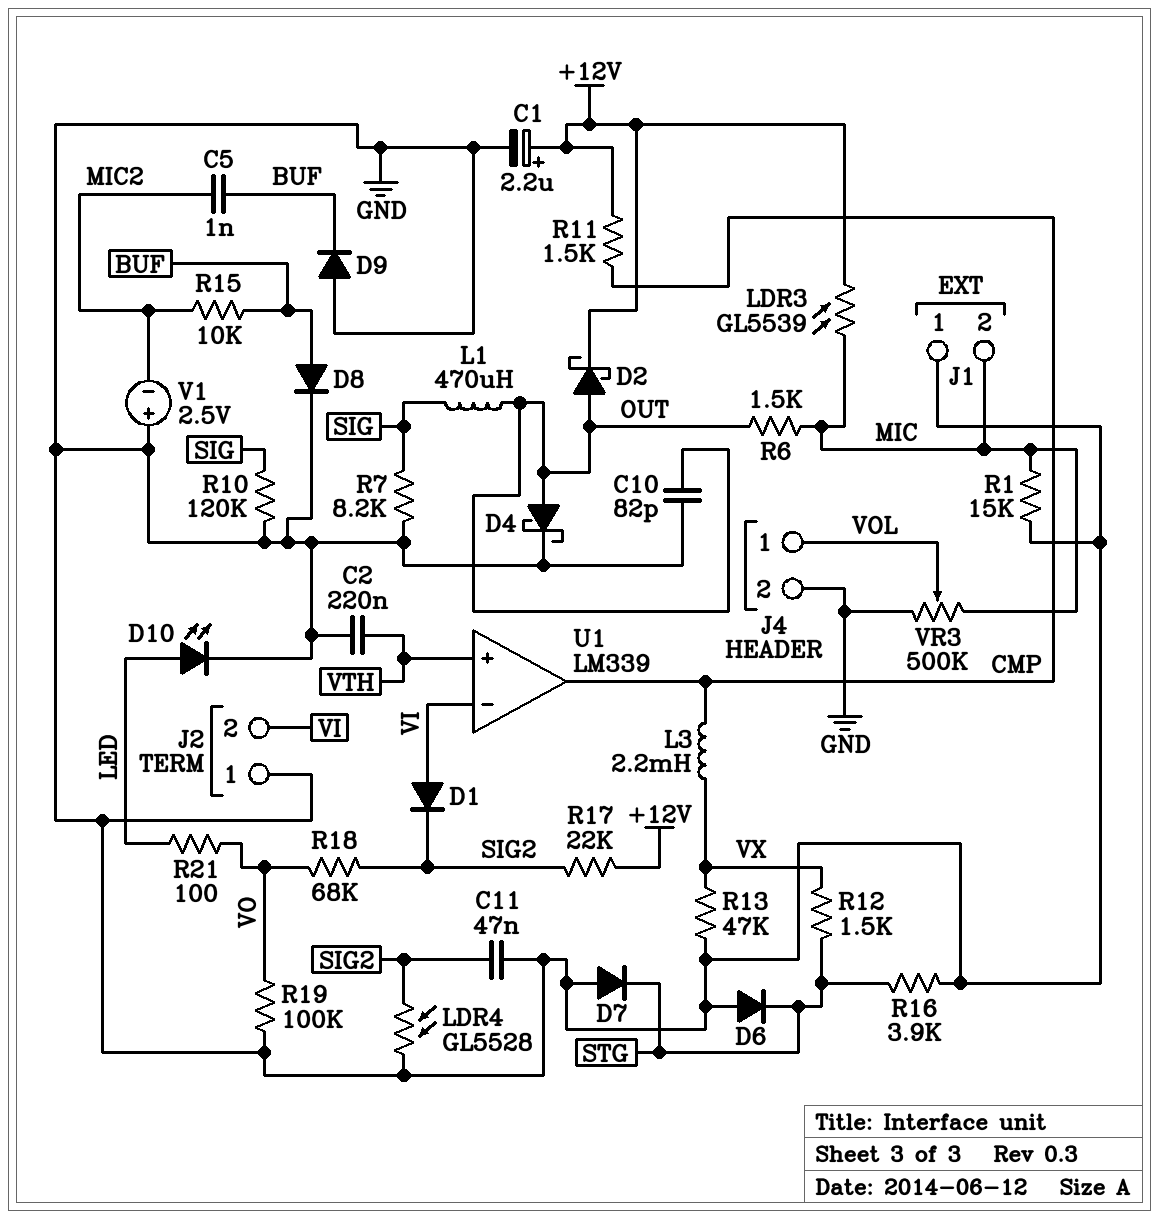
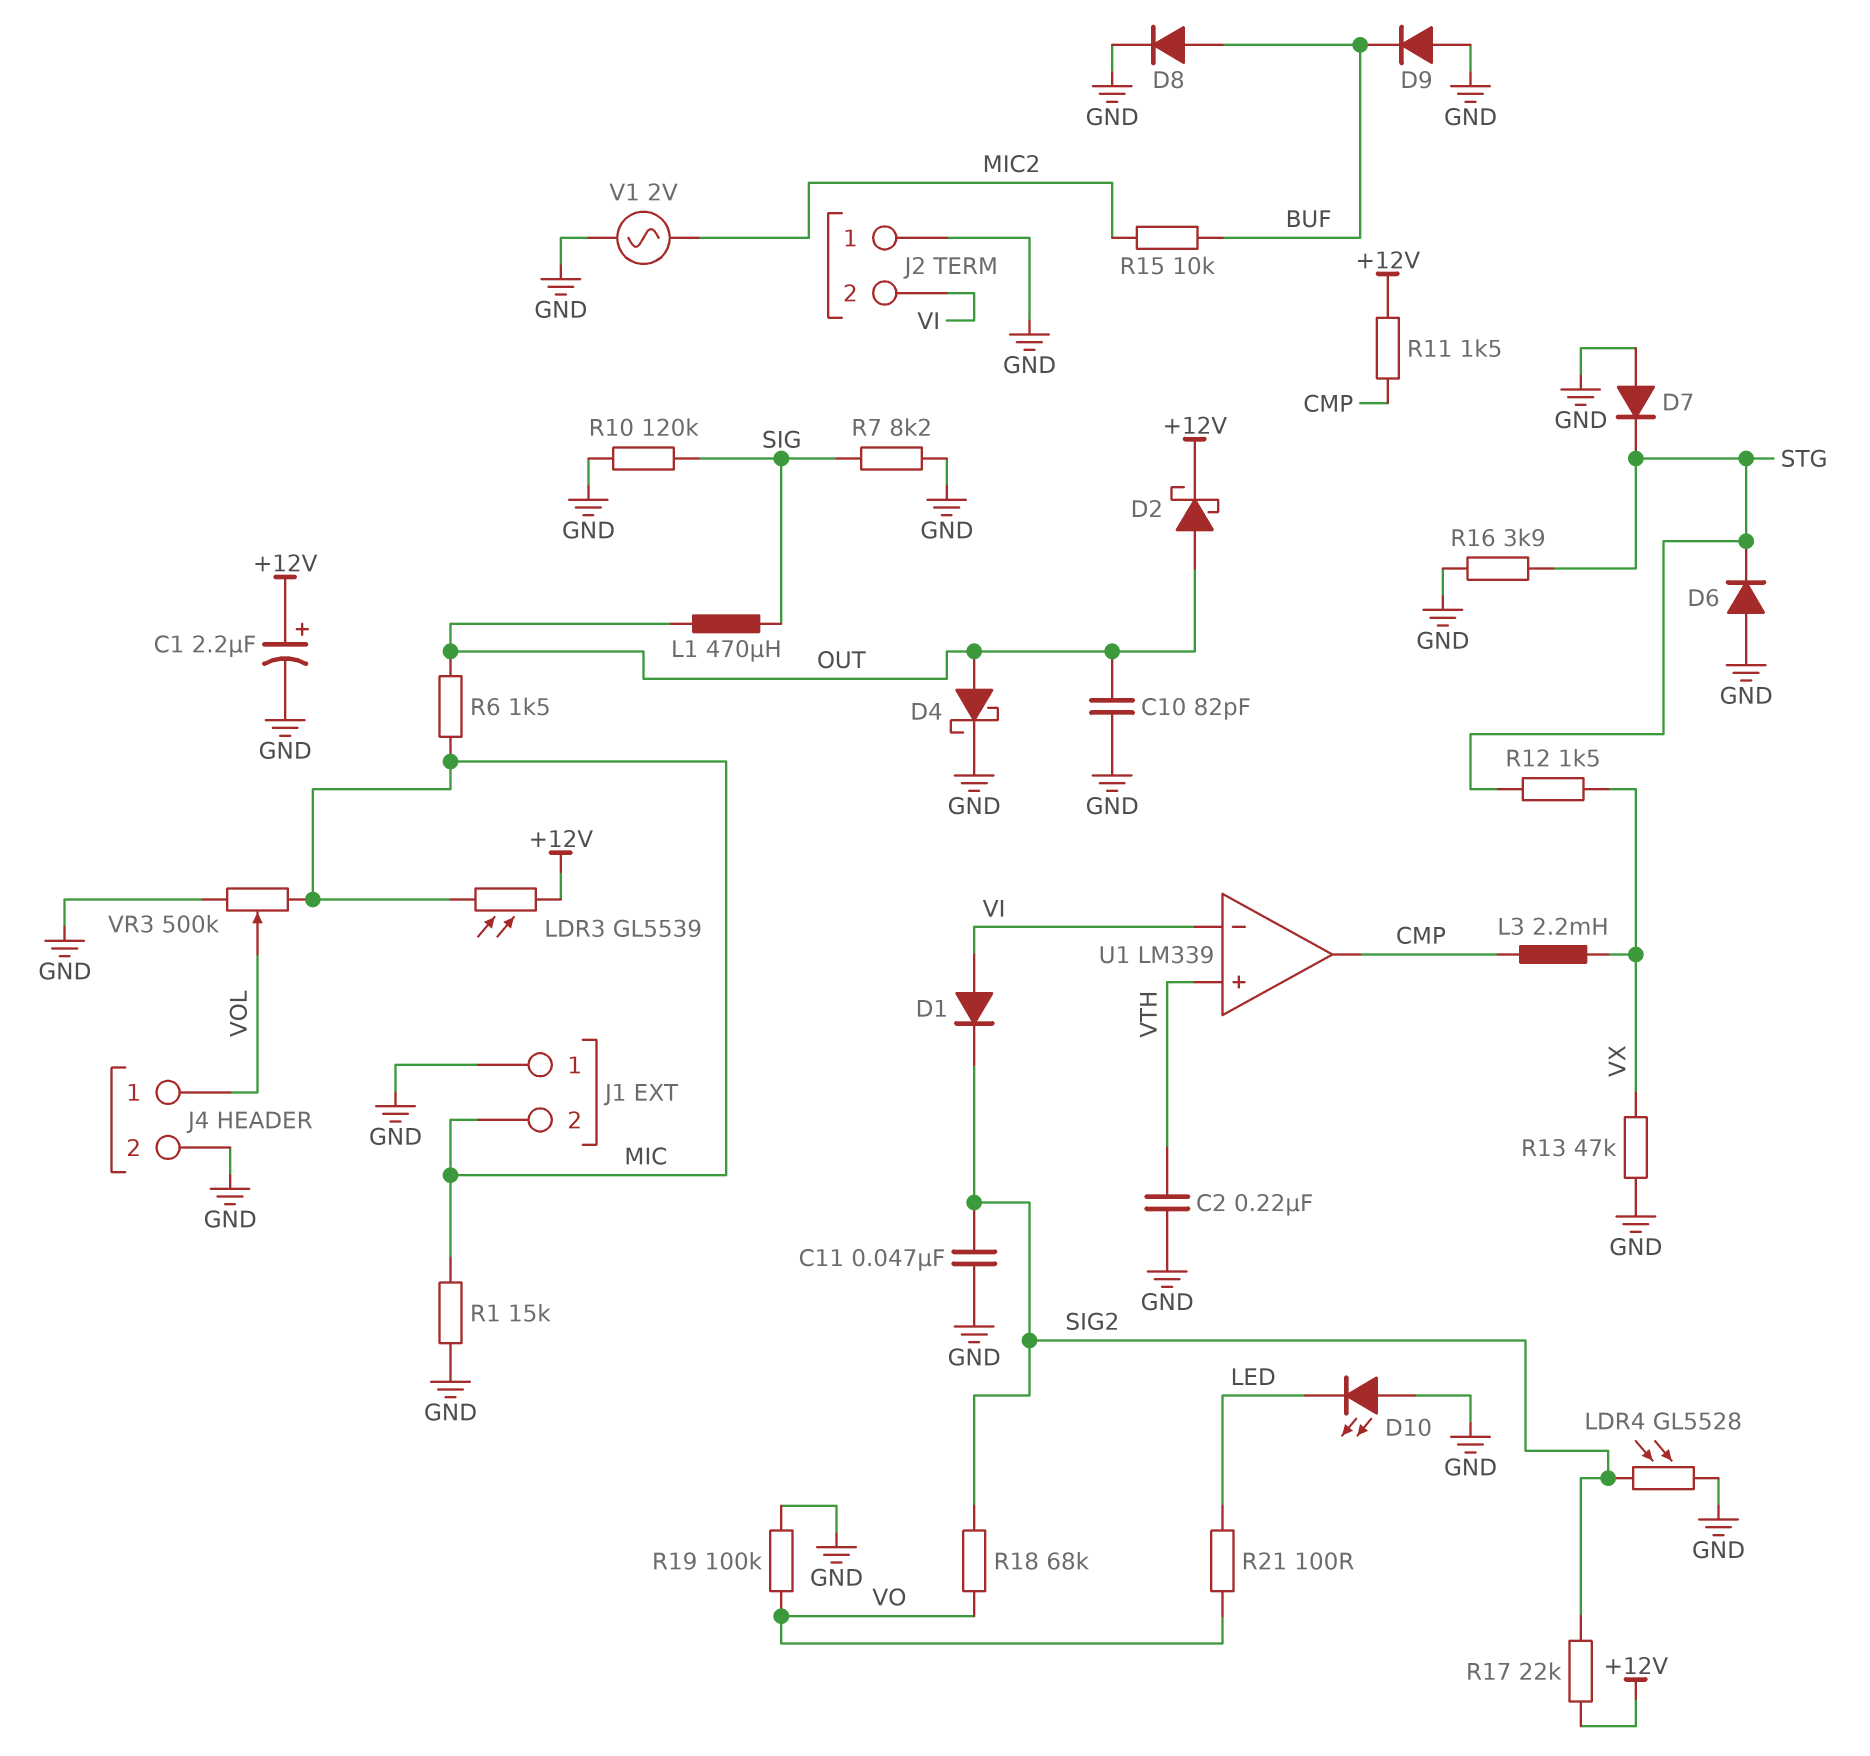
C5: 1nF (BUF, MIC2) -> none
D10: LED (A LED, K GND) -> LED (A GND, K LED)
V1: 2.5V (plus GND, minus MIC2) -> AC 2V (GND, MIC2)

